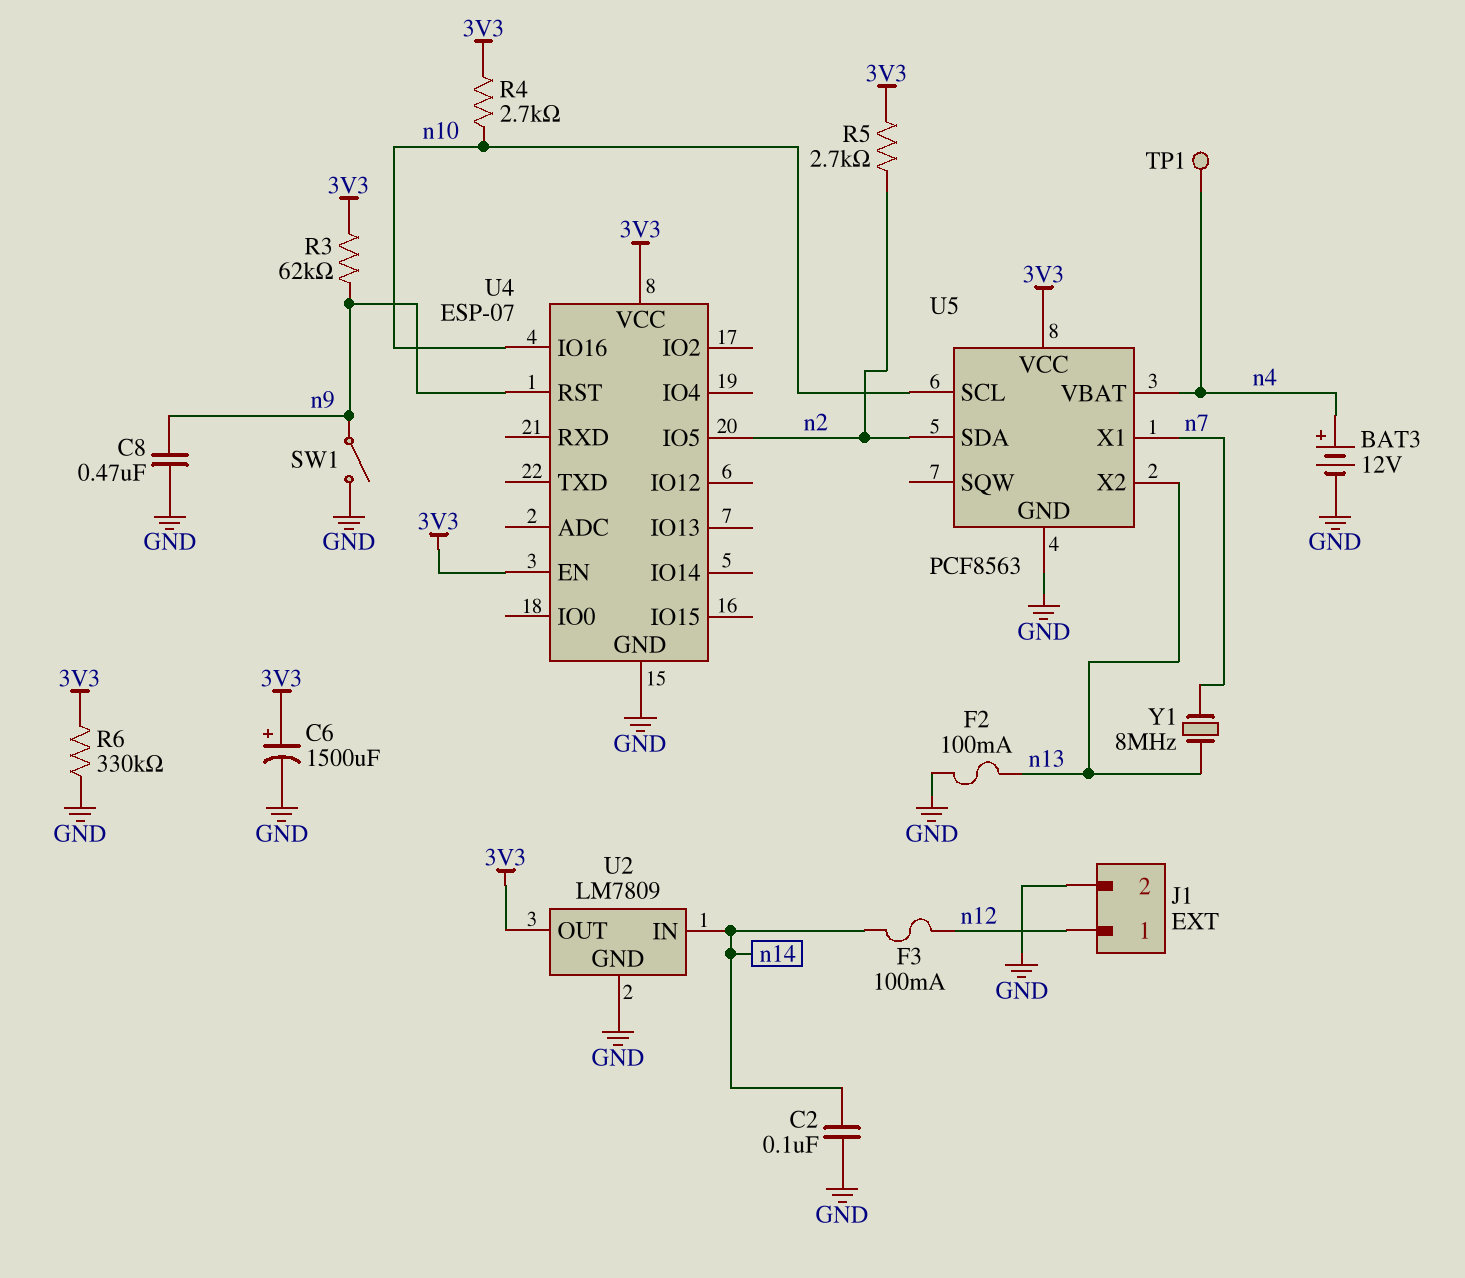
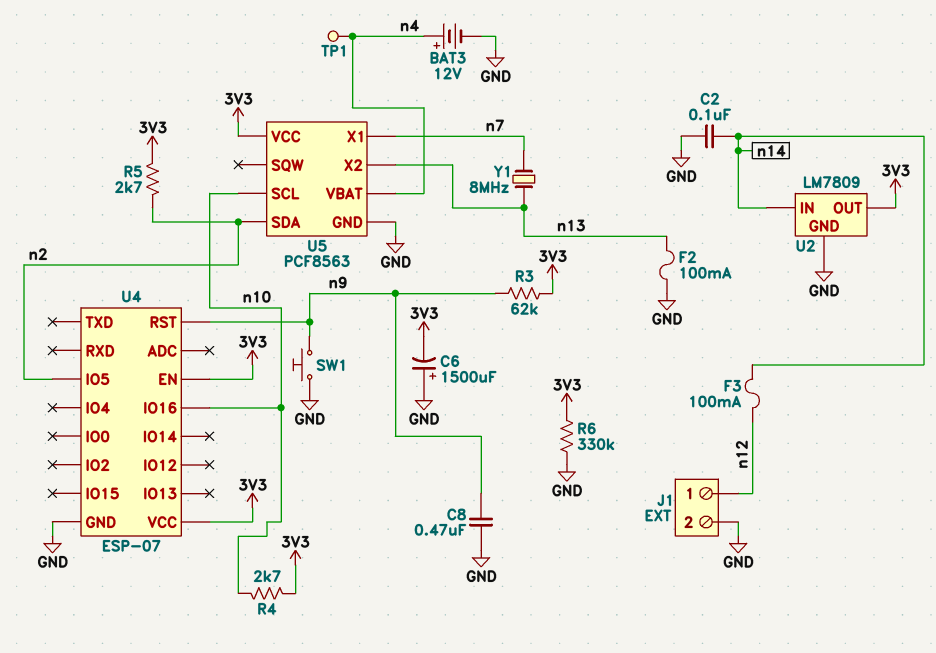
C6: 1500uF (plus 3V3, minus GND) -> 1500uF (plus GND, minus 3V3)
SW1: switch (GND, n9) -> button (GND, n9)

